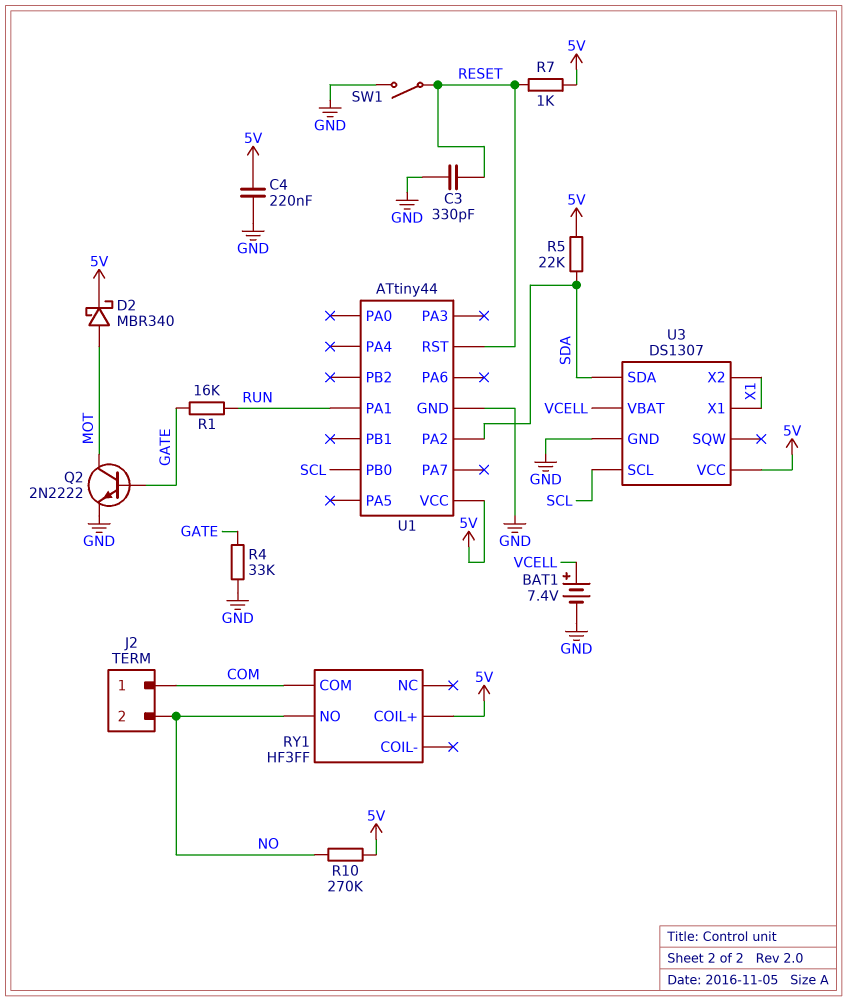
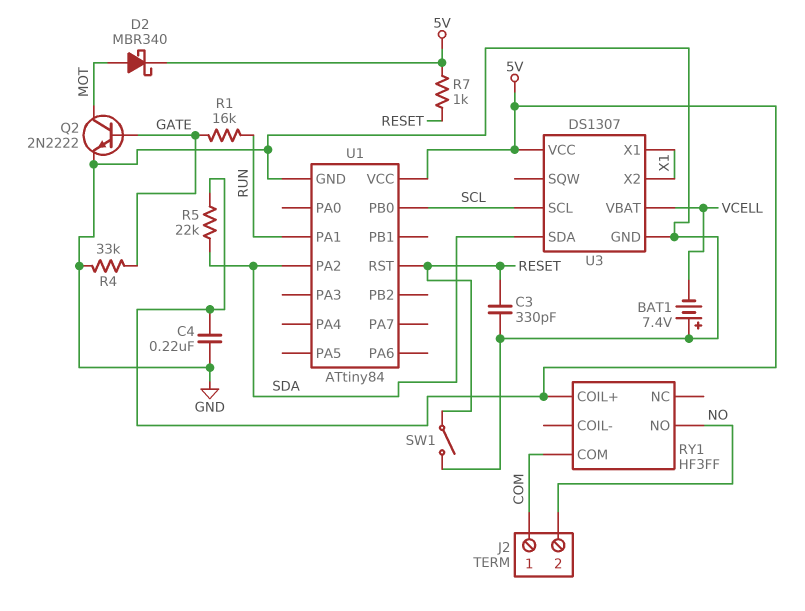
BAT1: 7.4V (plus VCELL, minus GND) -> 7.4V (plus GND, minus VCELL)
R10: 270k (5V, NO) -> none
U1: ATtiny44 -> ATtiny84

